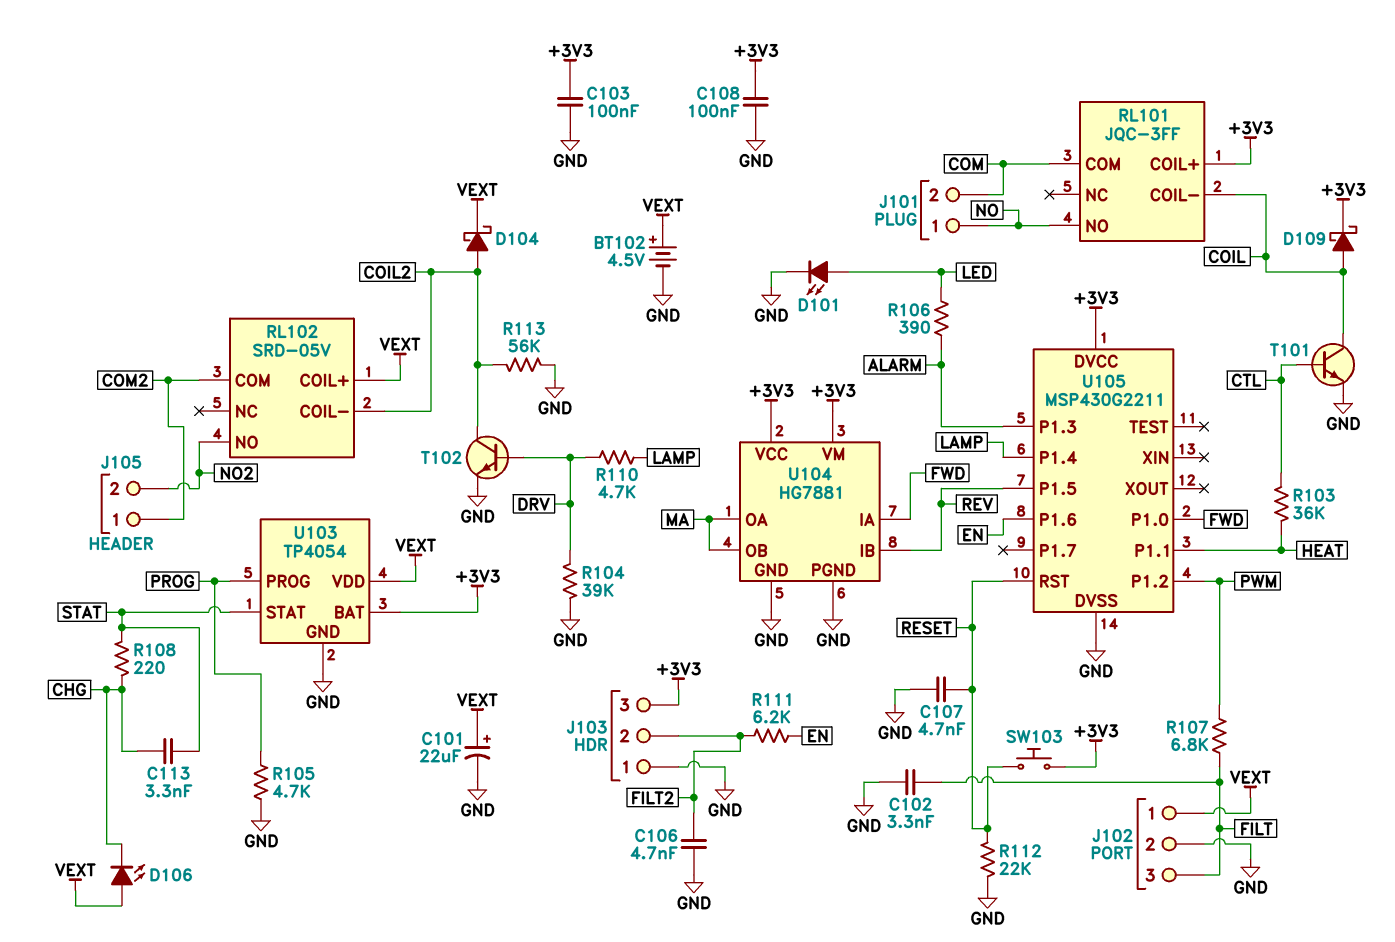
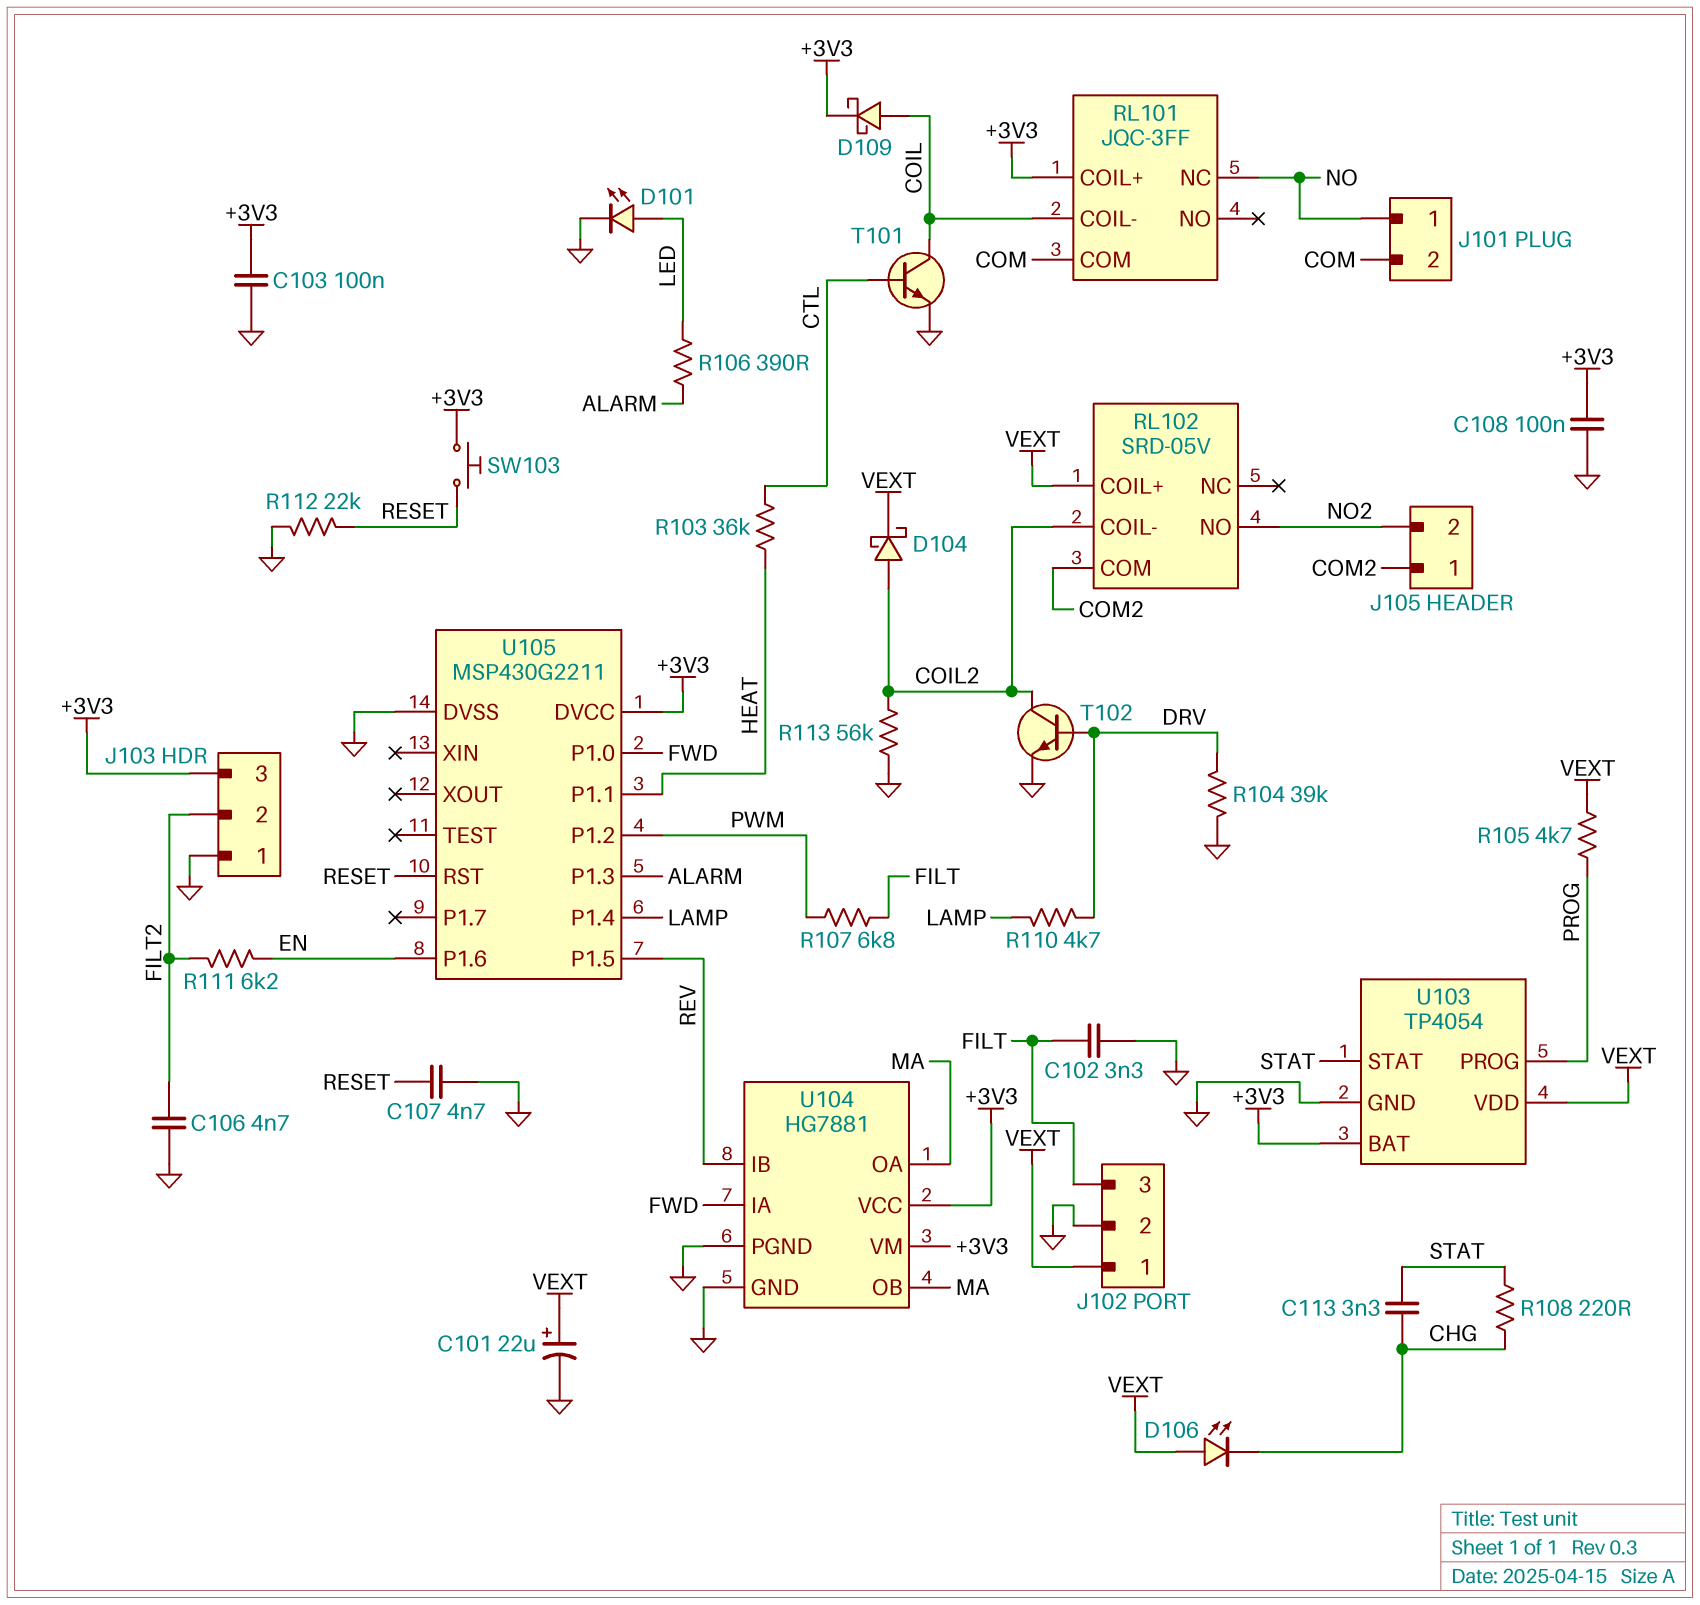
BT102: 4.5V (plus VEXT, minus GND) -> none
R105: 4.7k (GND, PROG) -> 4.7k (PROG, VEXT)
RL101 pin NC: none -> NO
RL101 pin NO: NO -> none

